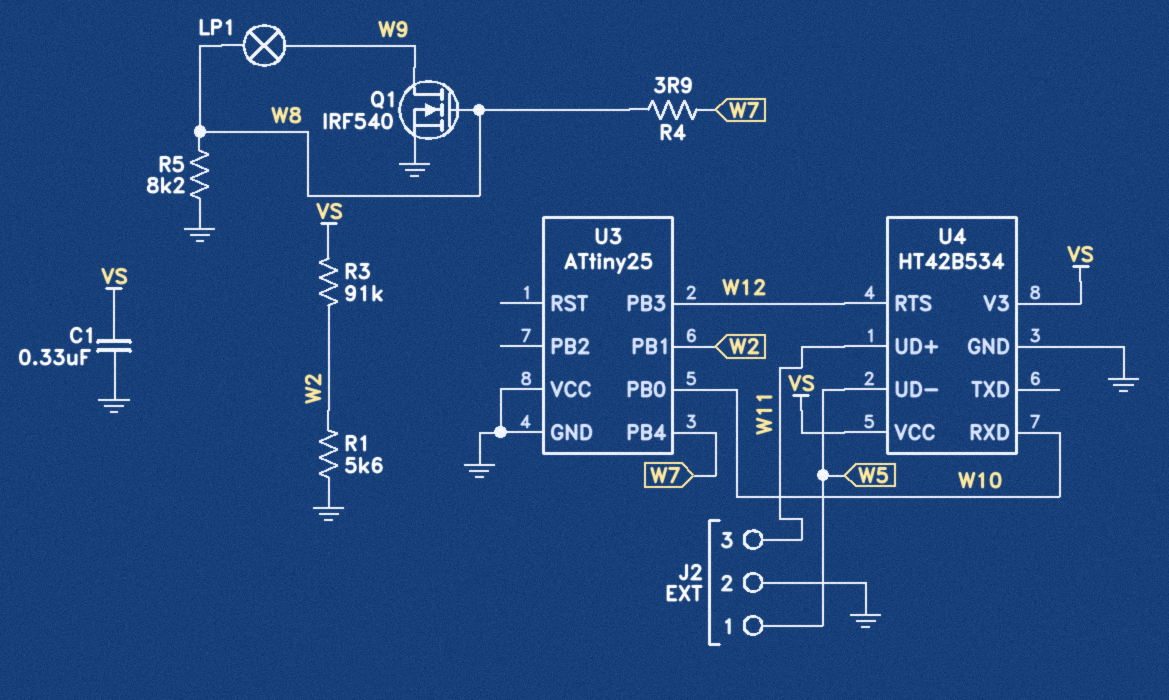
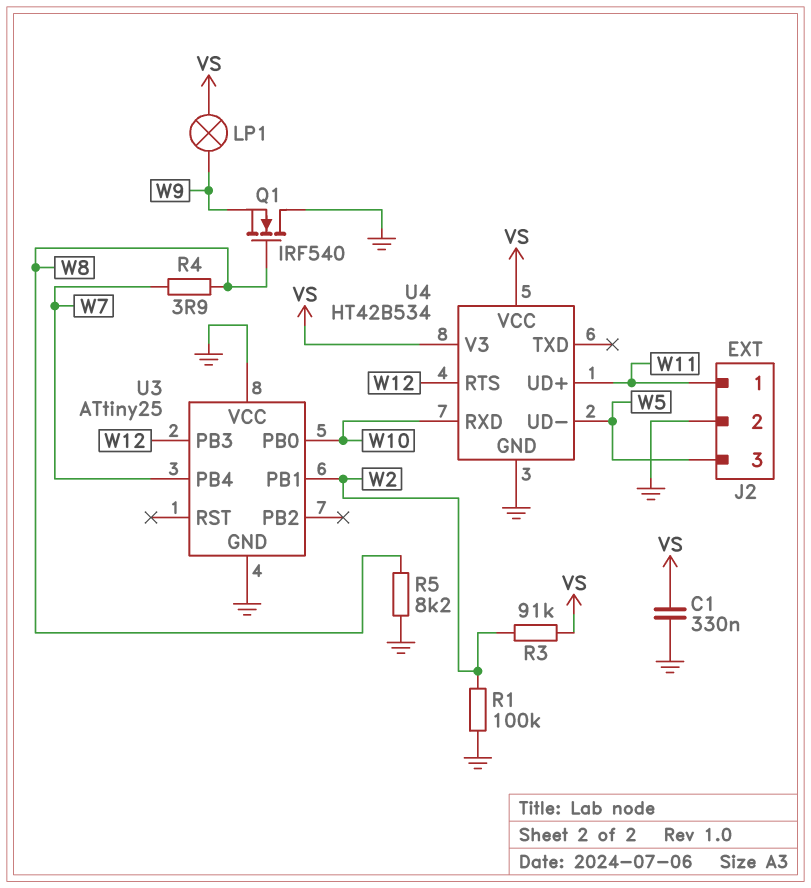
J2 pin 1: W5 -> W11
J2 pin 3: W11 -> W5
LP1: lamp (W8, W9) -> lamp (VS, W9)
Q1: NMOS IRF540 (G W8, D W9, S GND) -> NMOS IRF540 (G W8, D GND, S W9)
R1: 5.6k (GND, W2) -> 100k (GND, W2)

